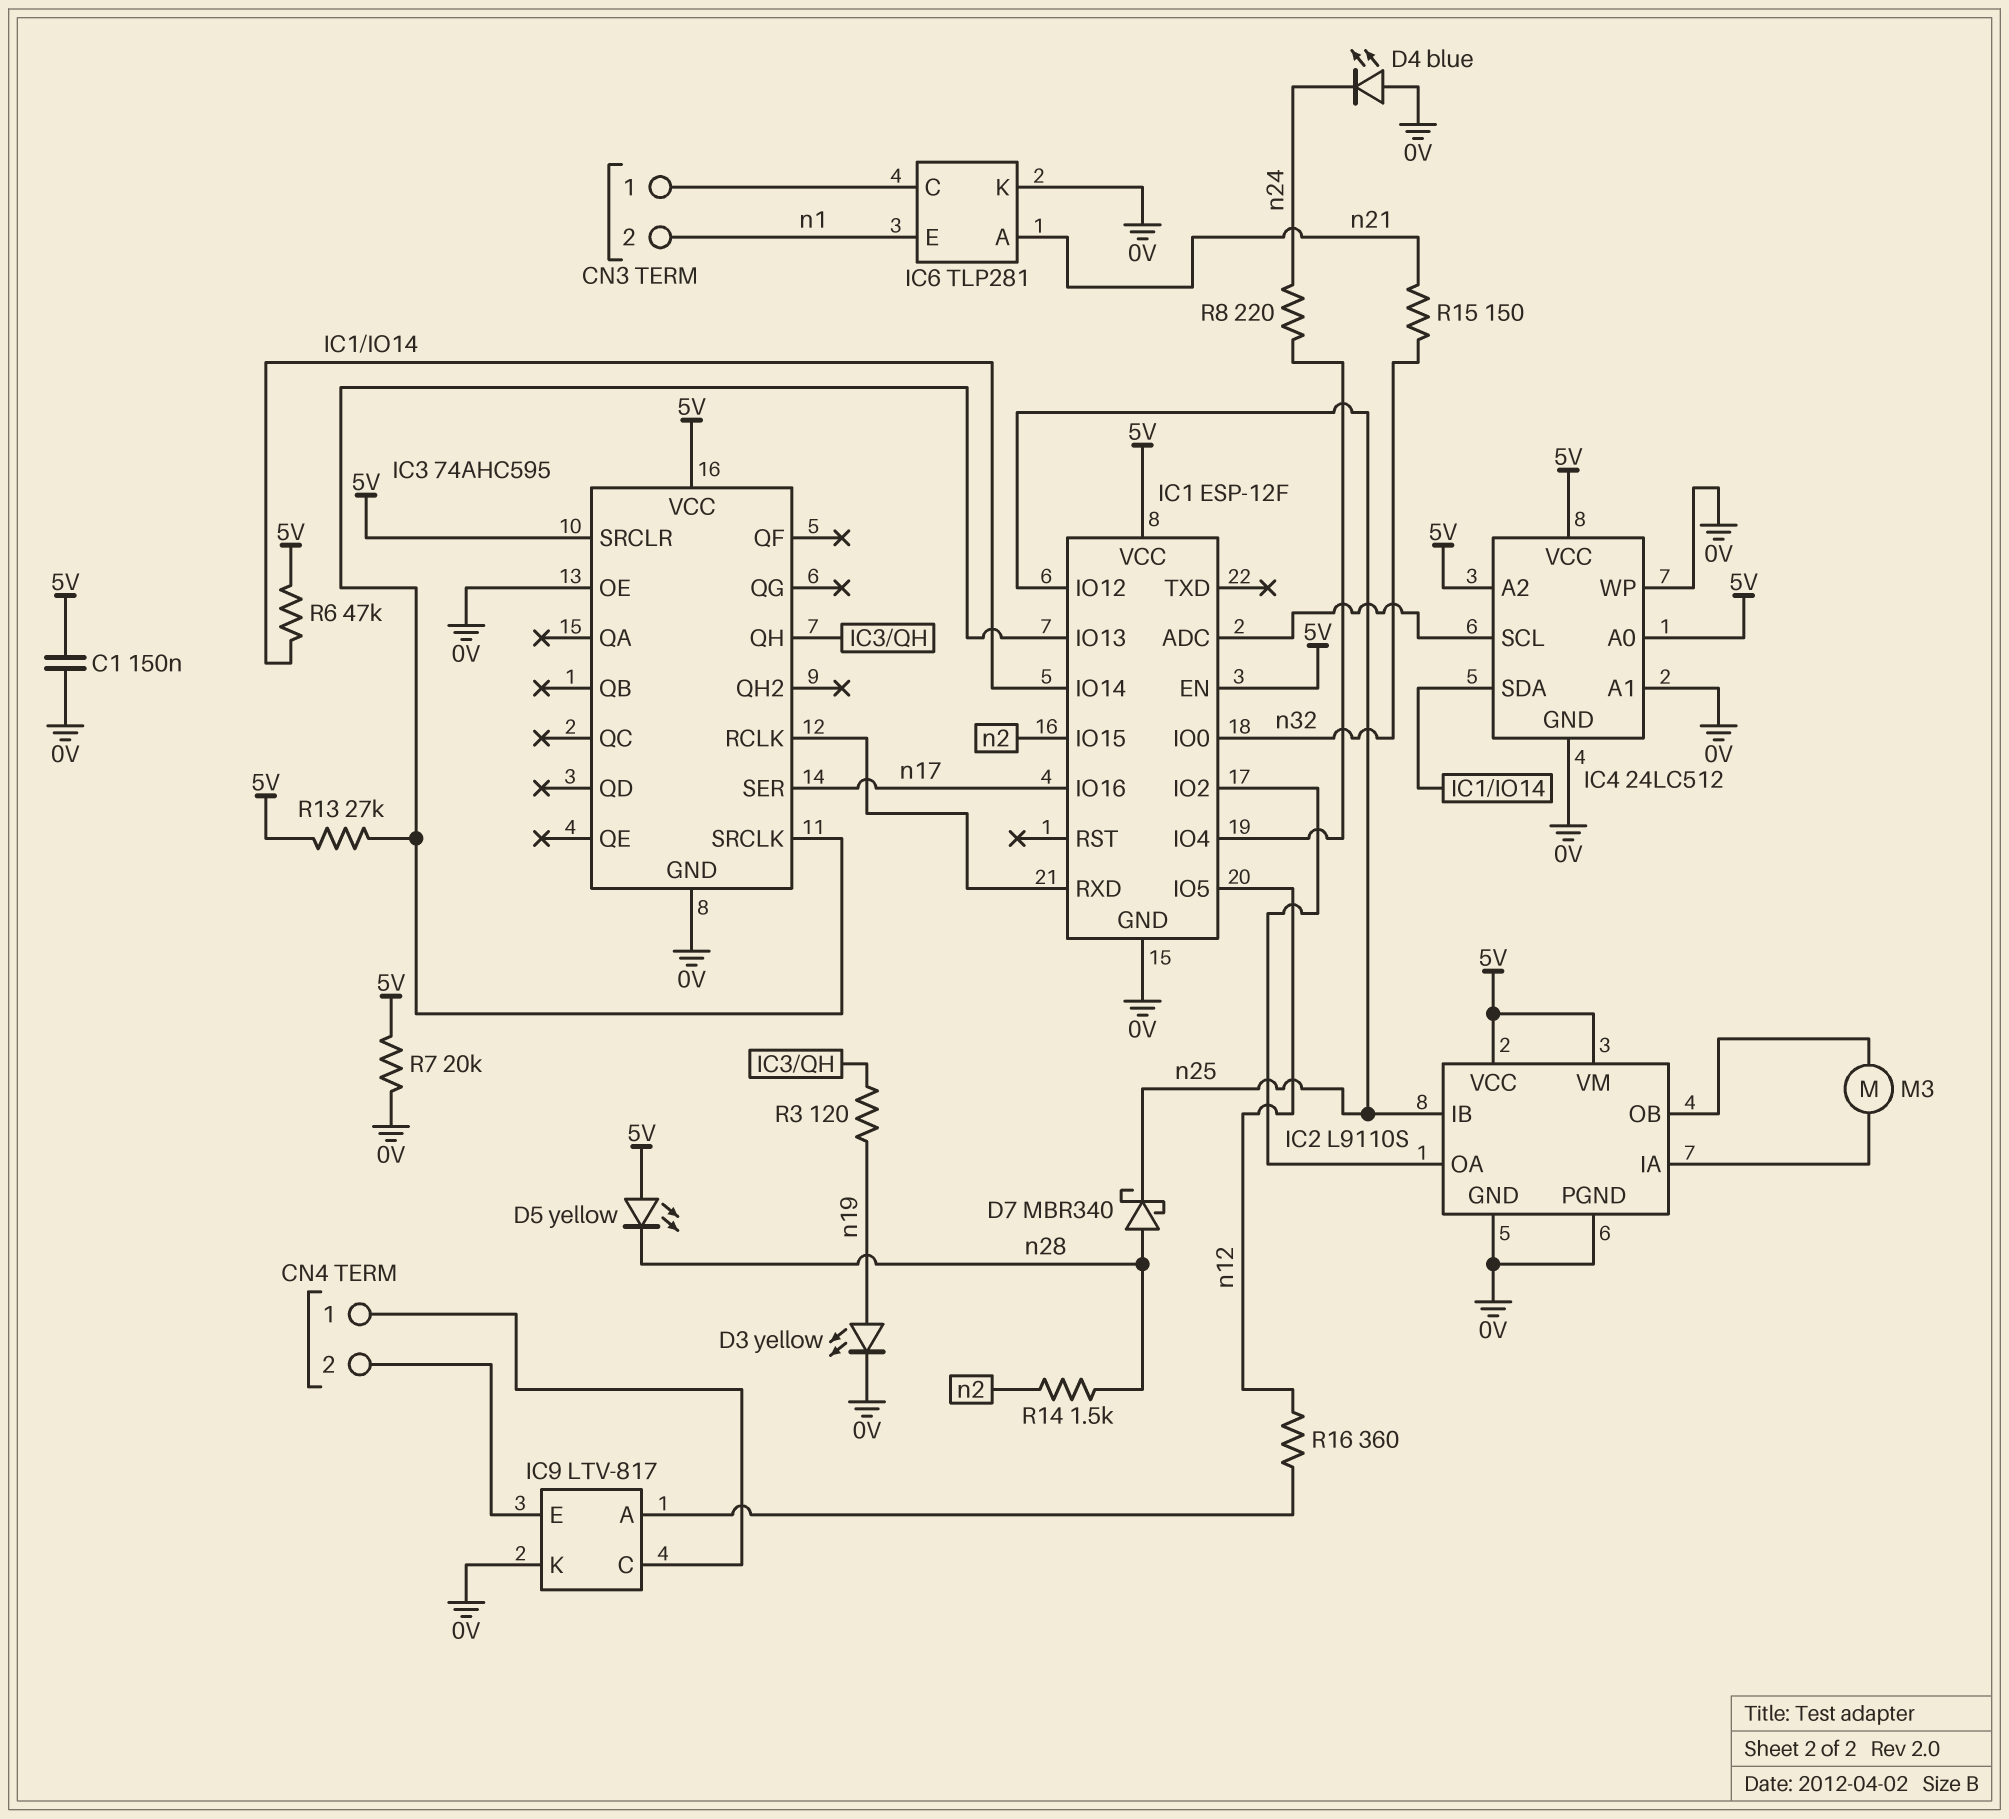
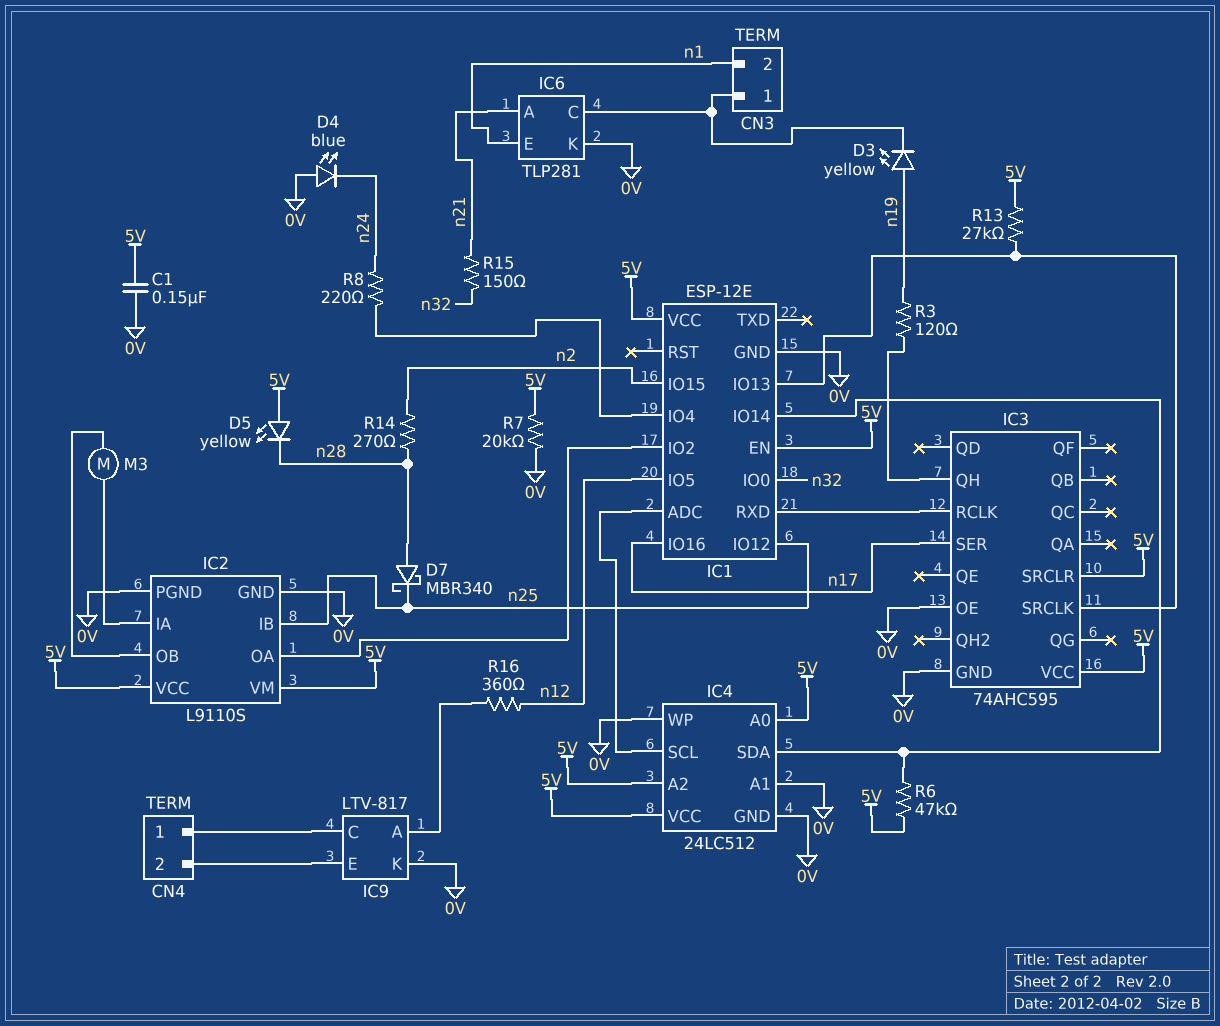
D3: LED yellow (A n19, K 0V) -> LED yellow (A n19, K CN3/1)
IC1: ESP-12F -> ESP-12E
R14: 1.5k (n2, n28) -> 270 (n2, n28)

